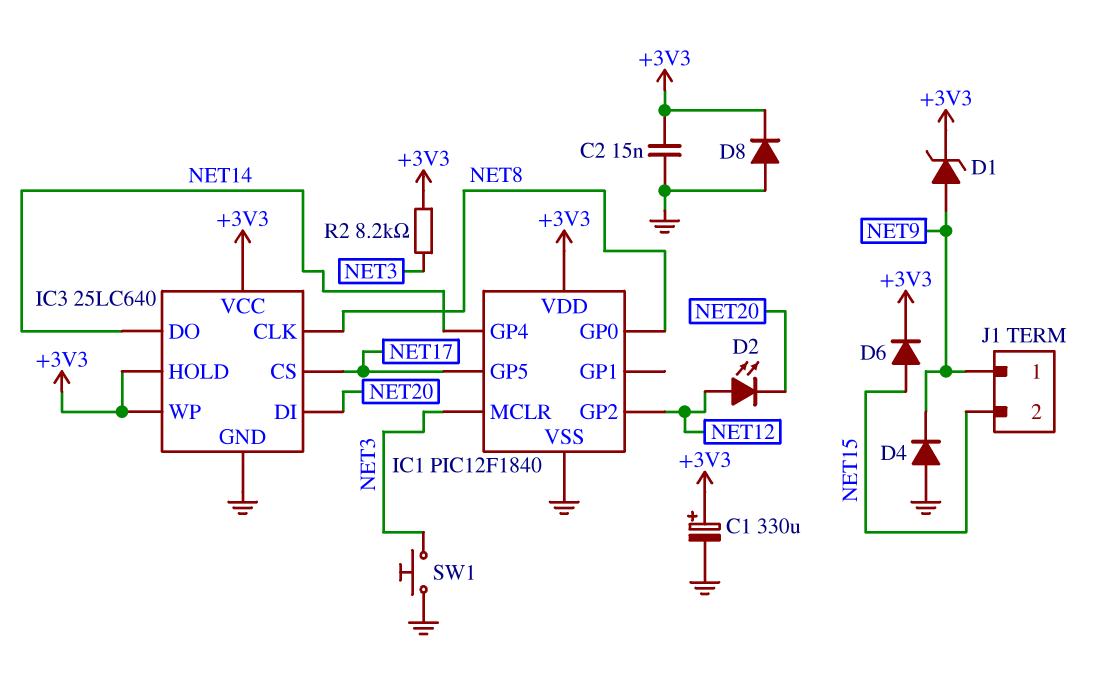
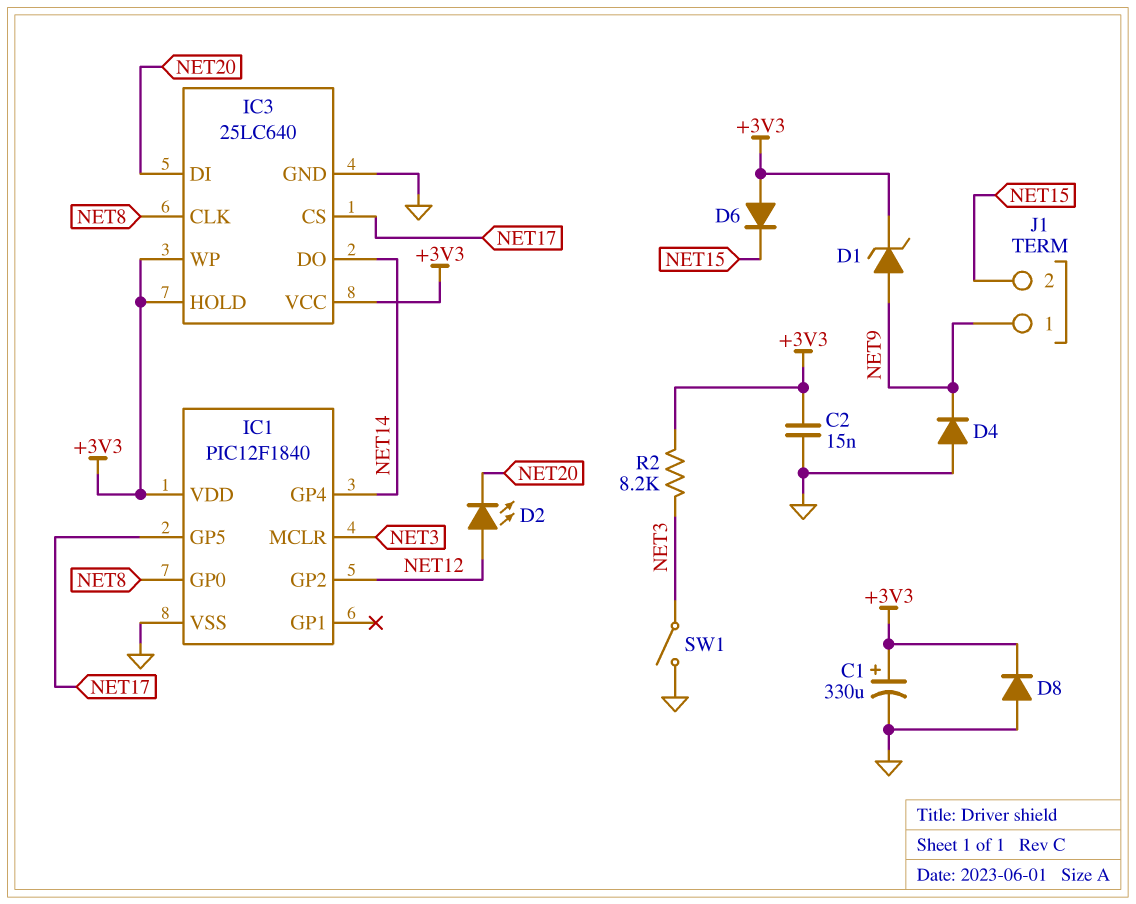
D6: diode (A NET15, K +3V3) -> diode (A +3V3, K NET15)
SW1: button (GND, NET3) -> switch (GND, NET3)

